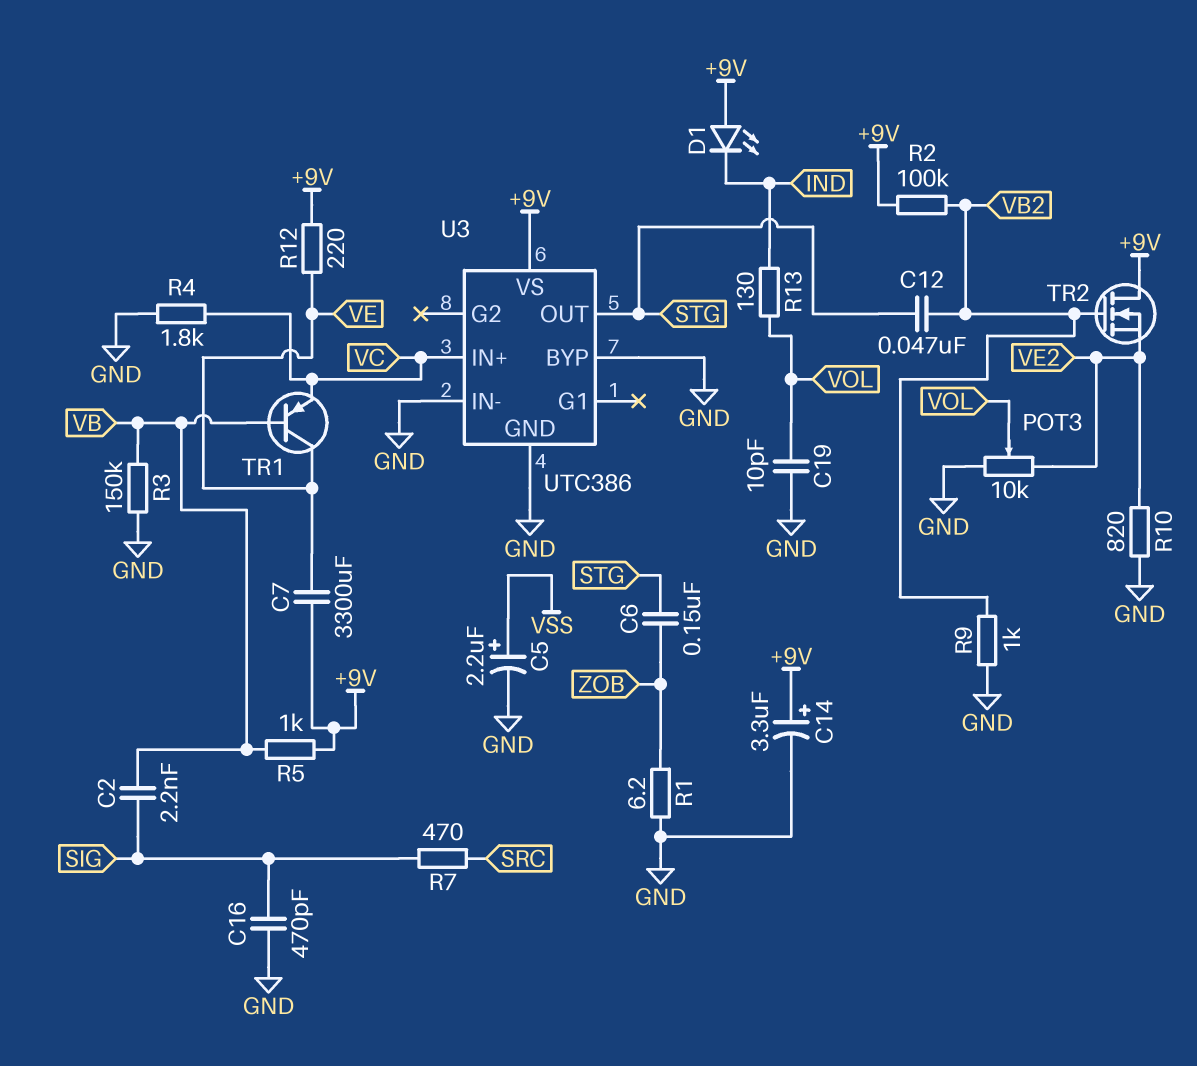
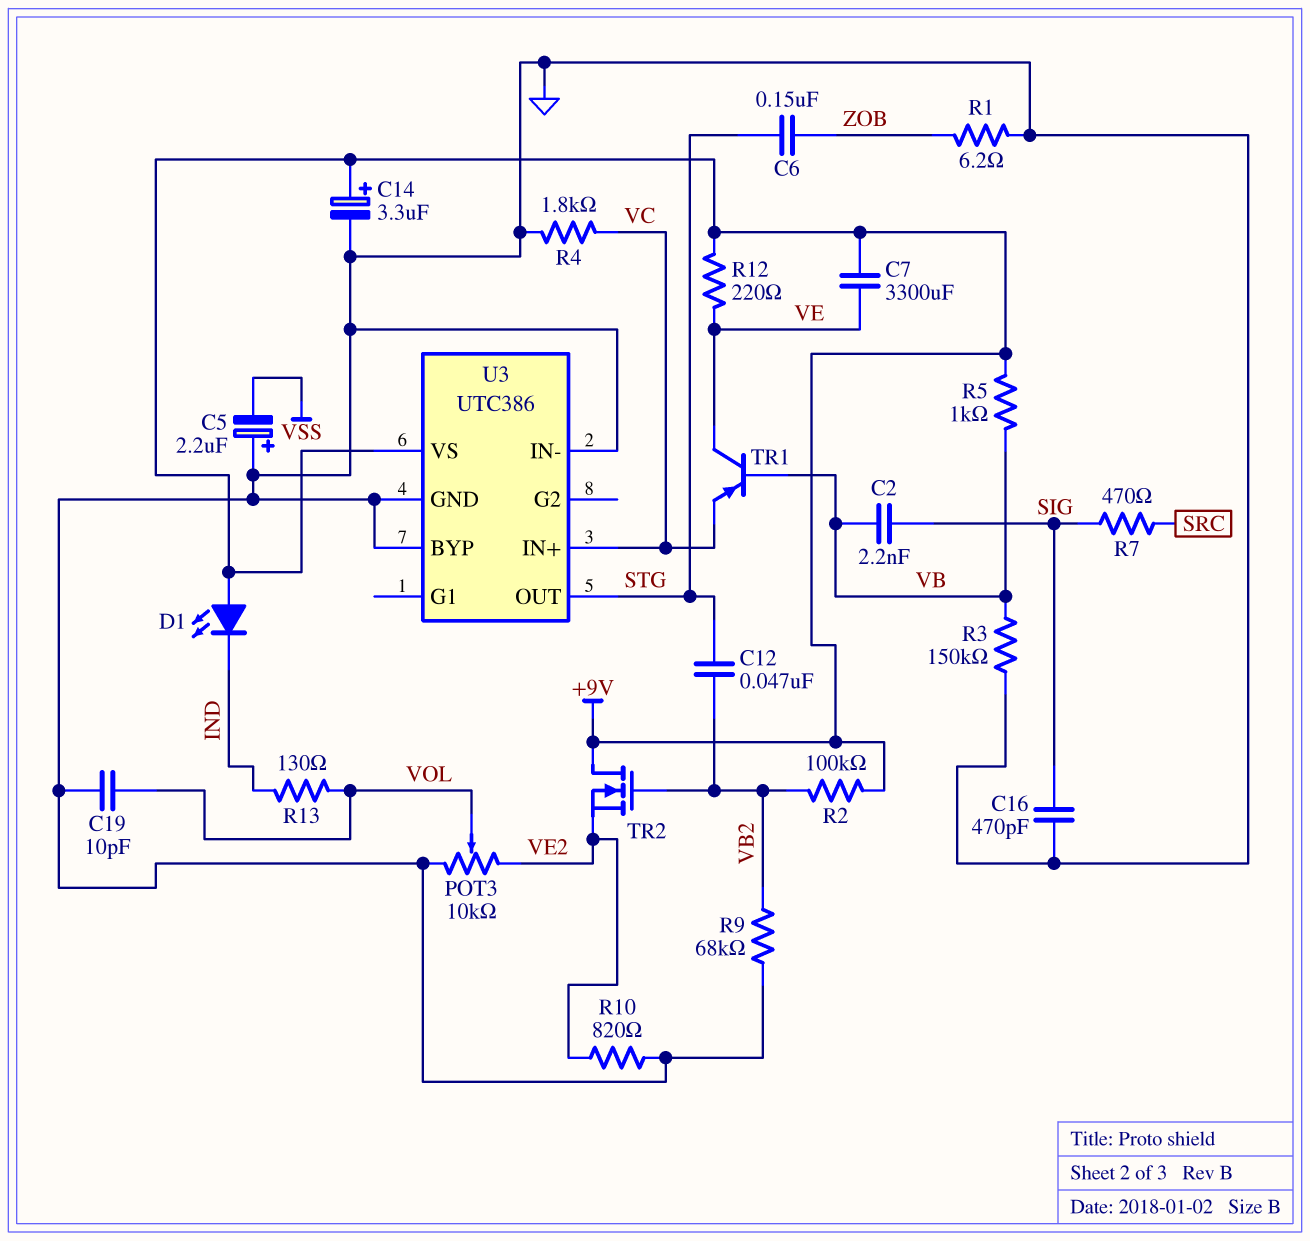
C5: 2.2uF (plus VSS, minus GND) -> 2.2uF (plus GND, minus VSS)
R9: 1k (GND, VB2) -> 68k (GND, VB2)

